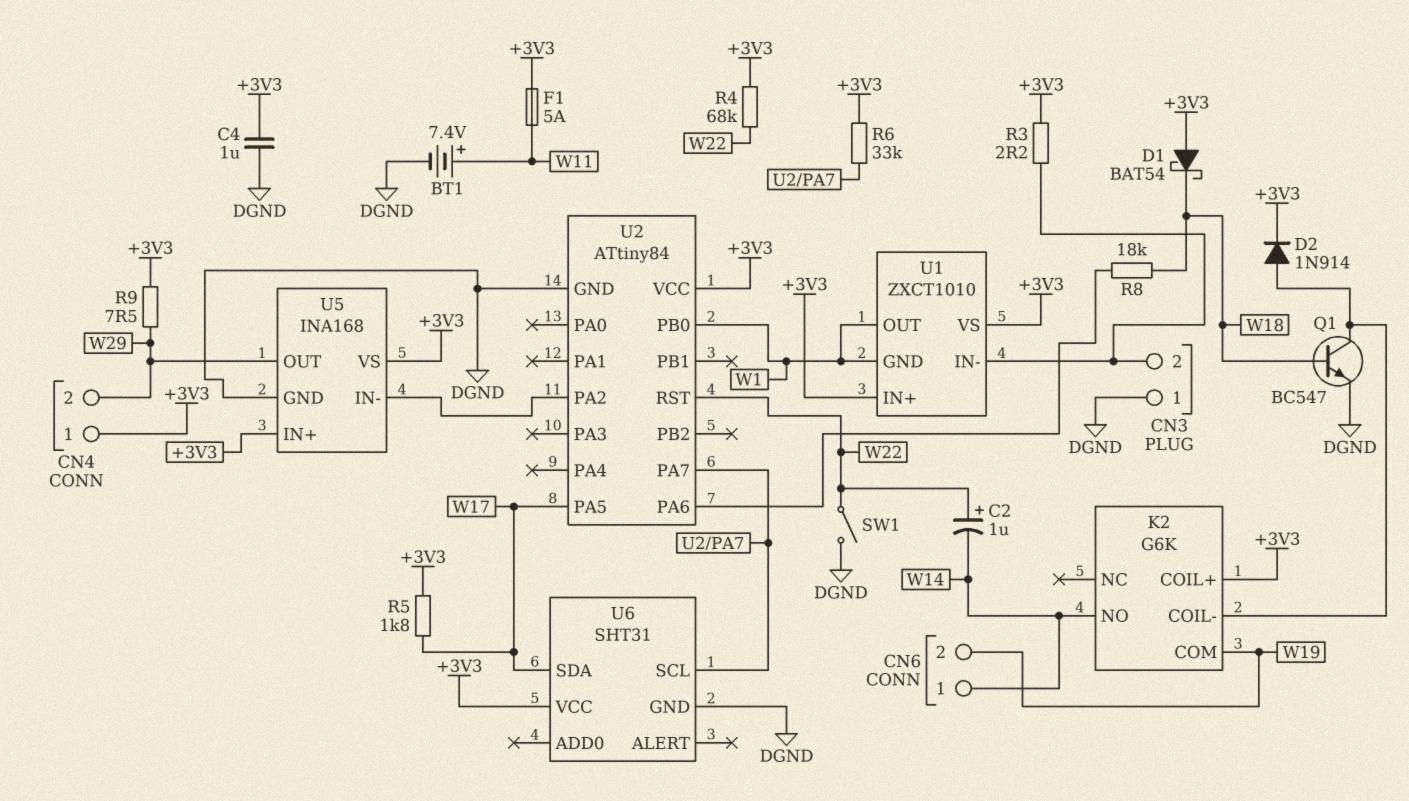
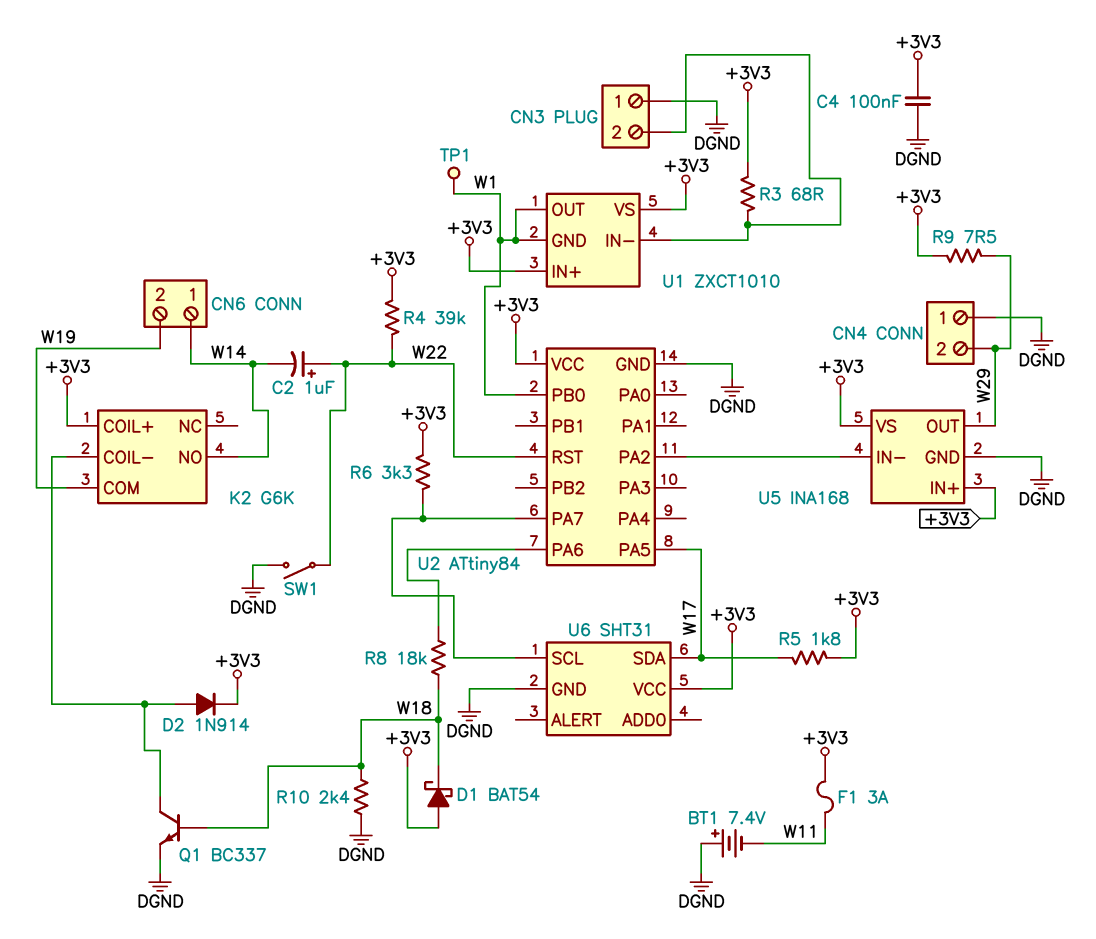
BT1: 7.4V (plus W11, minus DGND) -> 7.4V (plus DGND, minus W11)
C4: 1uF (+3V3, DGND) -> 100nF (+3V3, DGND)
CN4 pin 1: +3V3 -> DGND
F1: 5A (+3V3, W11) -> 3A (+3V3, W11)
Q1: NPN BC547 (B W18, C K2/COIL-, E DGND) -> NPN BC337 (B W18, C K2/COIL-, E DGND)
R3: 2.2 (+3V3, CN3/2) -> 68 (+3V3, CN3/2)
R4: 68k (+3V3, W22) -> 39k (+3V3, W22)
R6: 33k (+3V3, U2/PA7) -> 3.3k (+3V3, U2/PA7)
R10: none -> 2.4k (DGND, W18)
TP1: none -> test point (W1)

